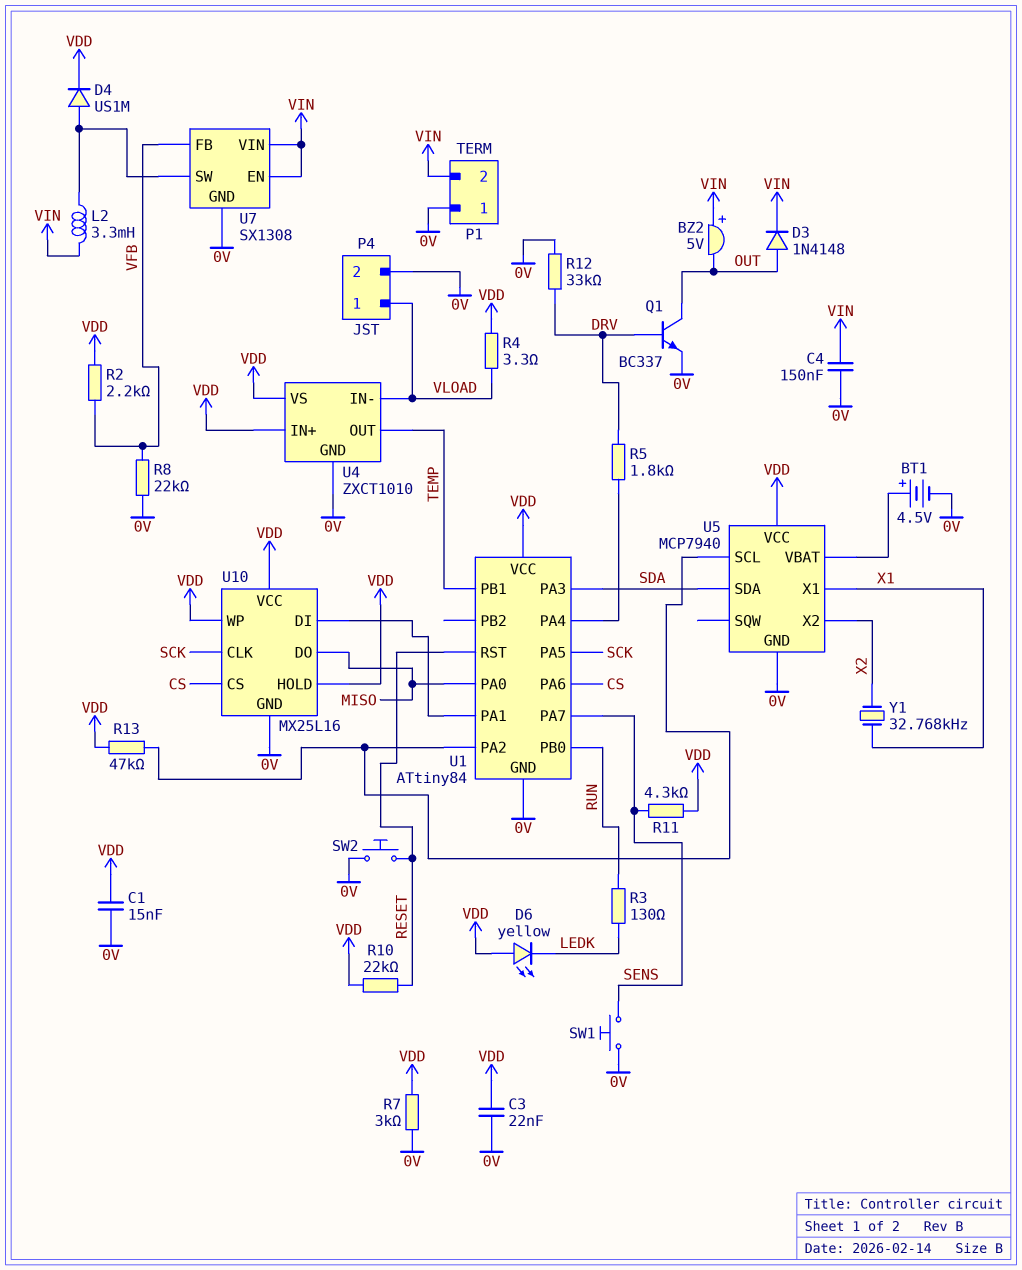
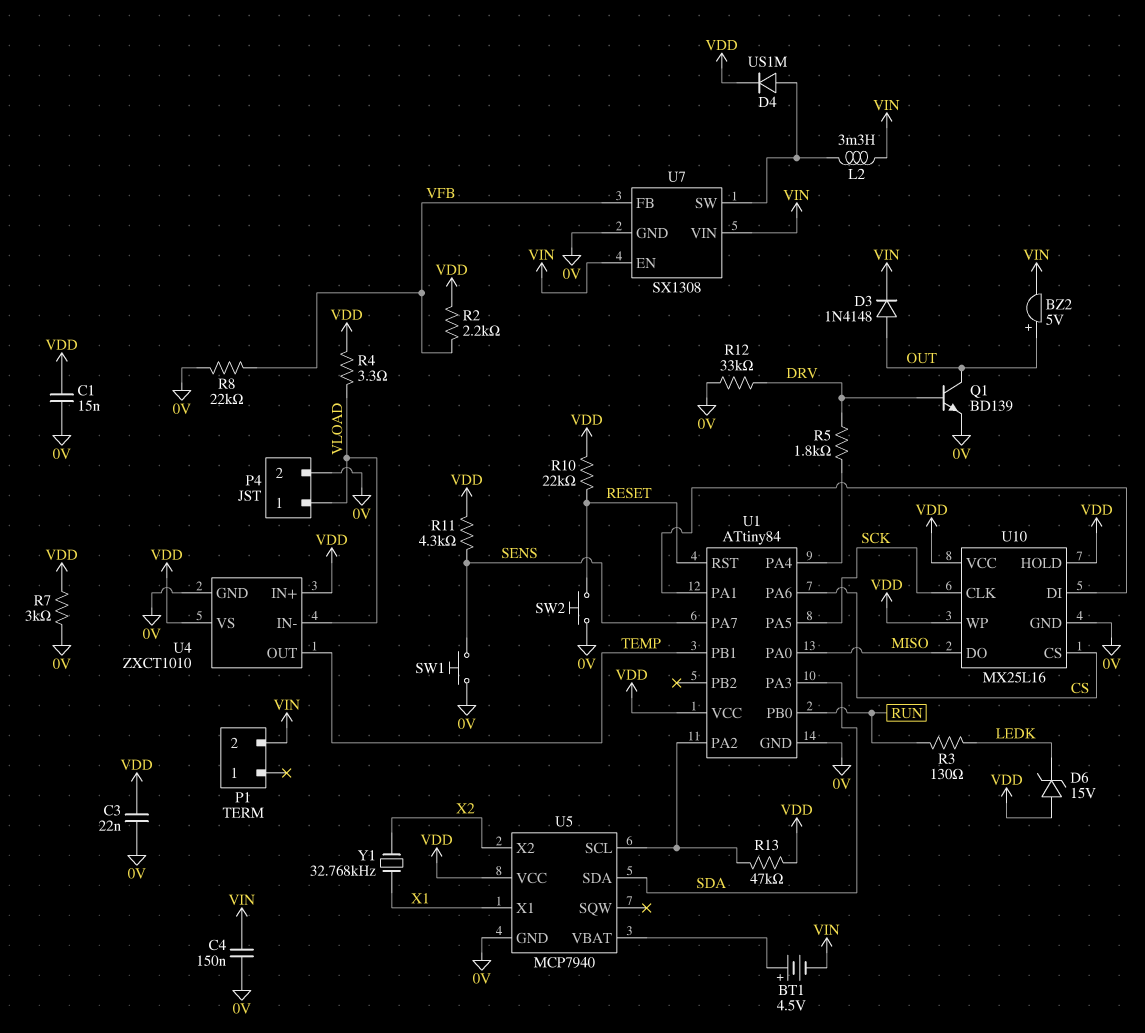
BT1: 4.5V (plus U5/VBAT, minus 0V) -> 4.5V (plus U5/VBAT, minus VIN)
BZ2: buzzer 5V (plus VIN, minus OUT) -> buzzer 5V (plus OUT, minus VIN)
D6: LED yellow (A VDD, K LEDK) -> zener 15V (A VDD, K LEDK)
P1 pin 1: 0V -> none
Q1: NPN BC337 (B DRV, C OUT, E 0V) -> NPN BD139 (B DRV, C OUT, E 0V)

